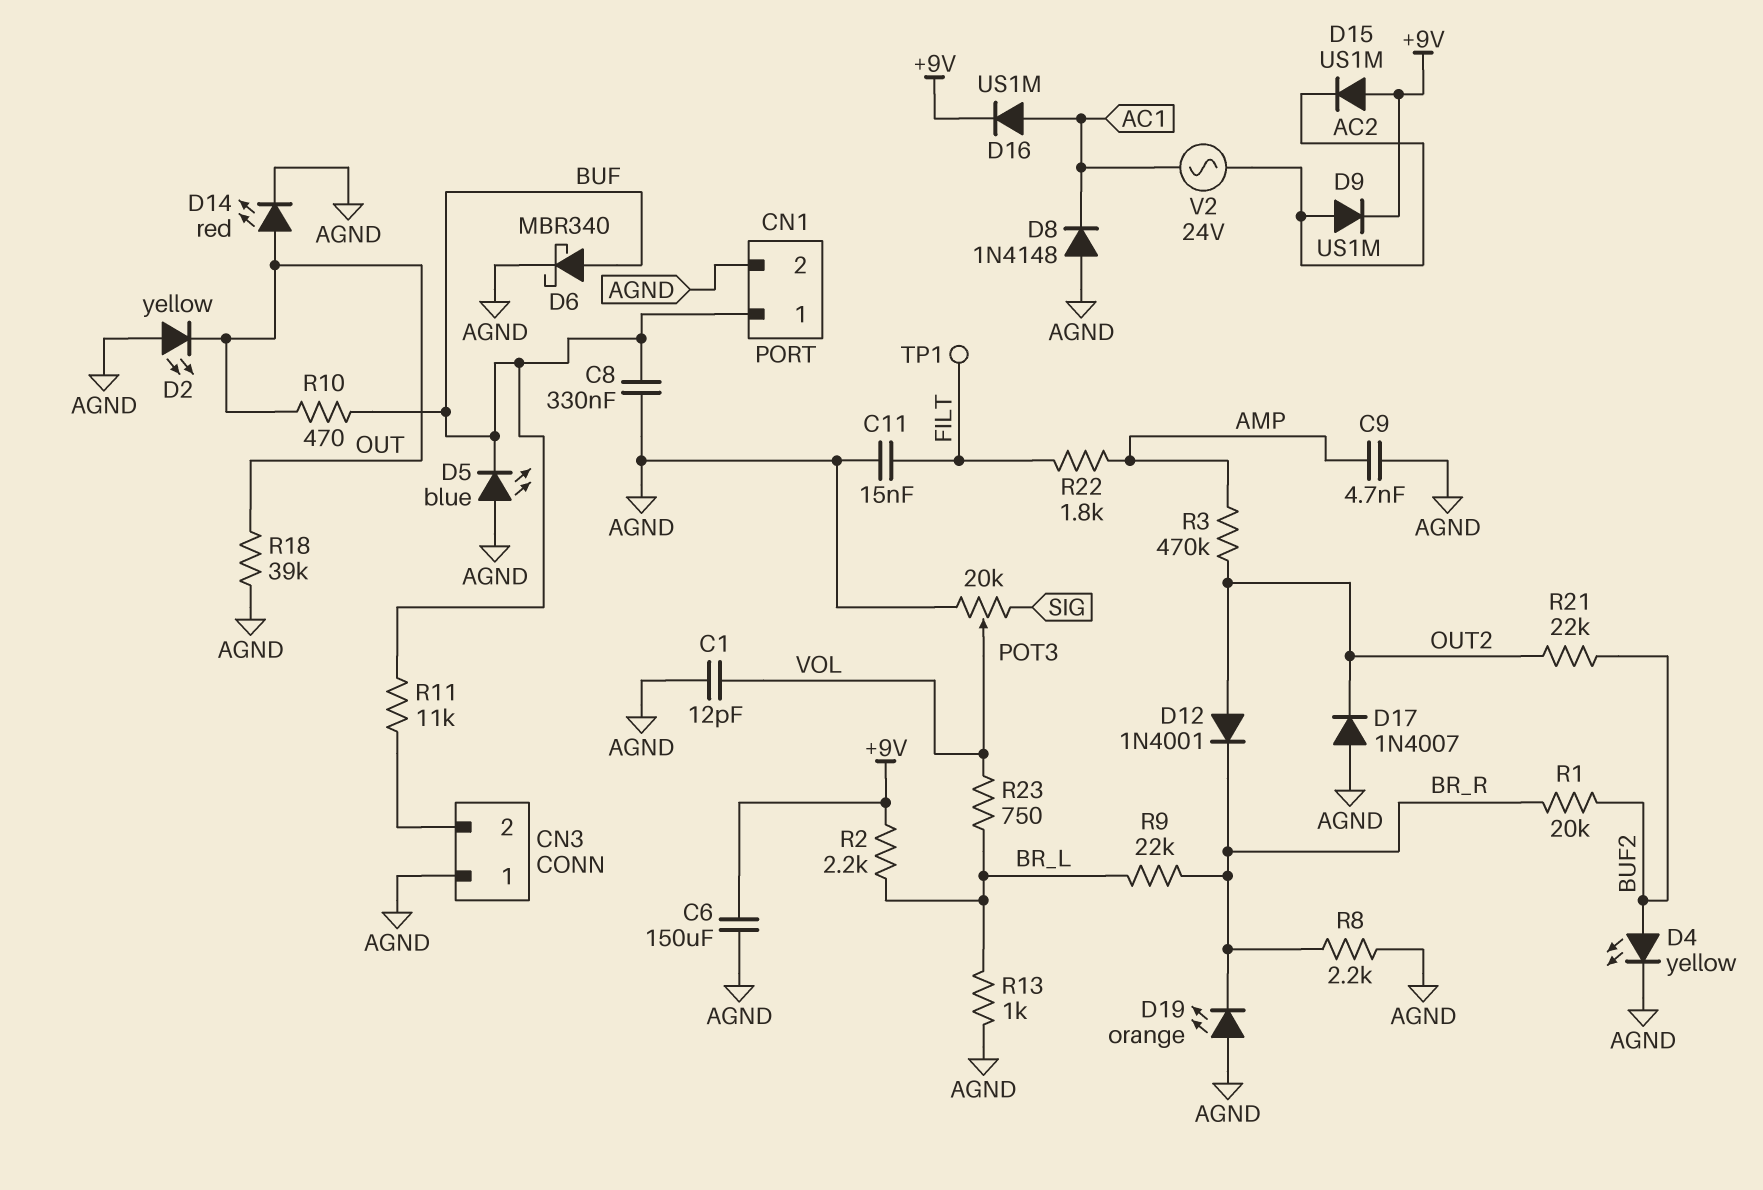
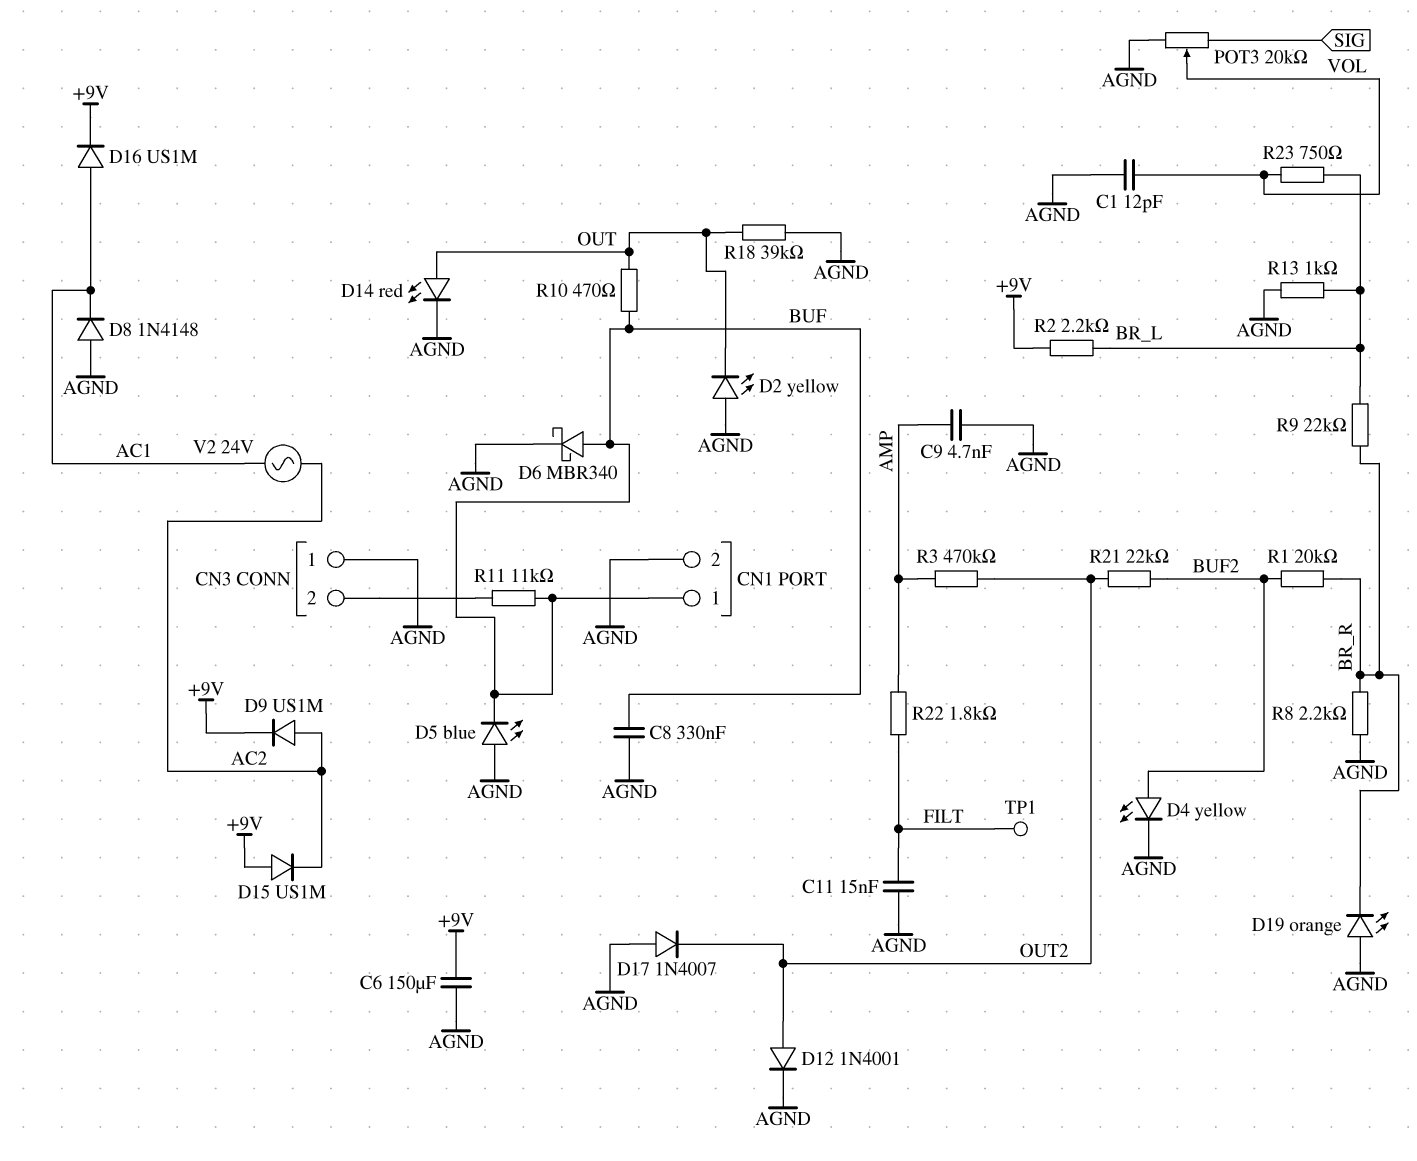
D12: diode 1N4001 (A OUT2, K BR_R) -> diode 1N4001 (A OUT2, K AGND)

